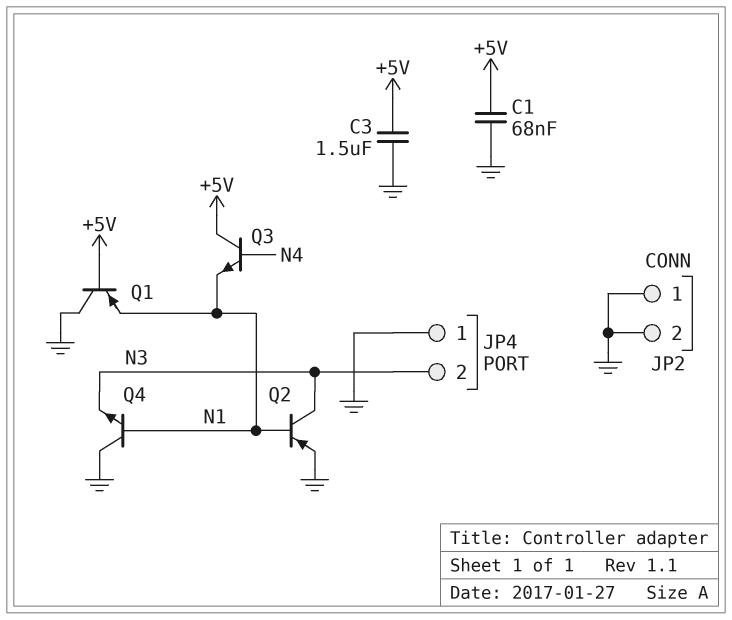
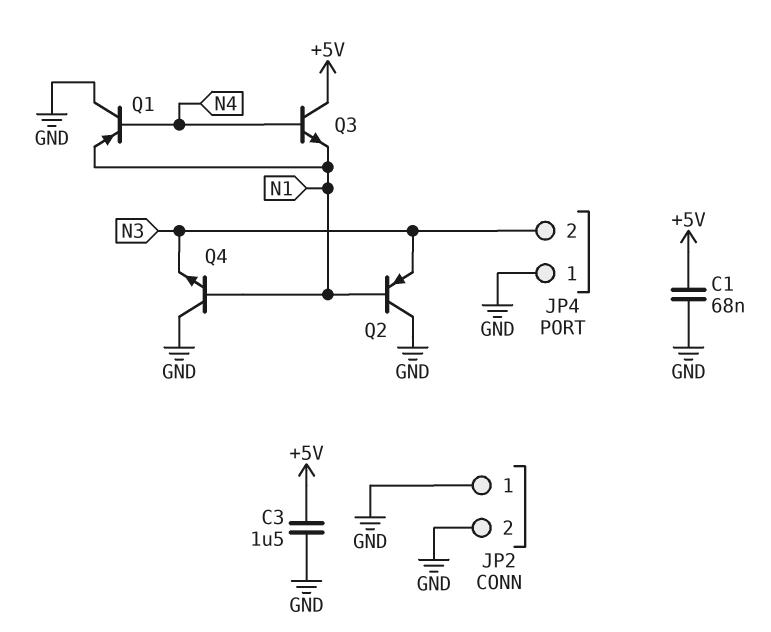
Q1: PNP (B +5V, C GND, E N1) -> PNP (B N4, C GND, E N1)
Q2: PNP (B N1, C N3, E GND) -> PNP (B N1, C GND, E N3)

